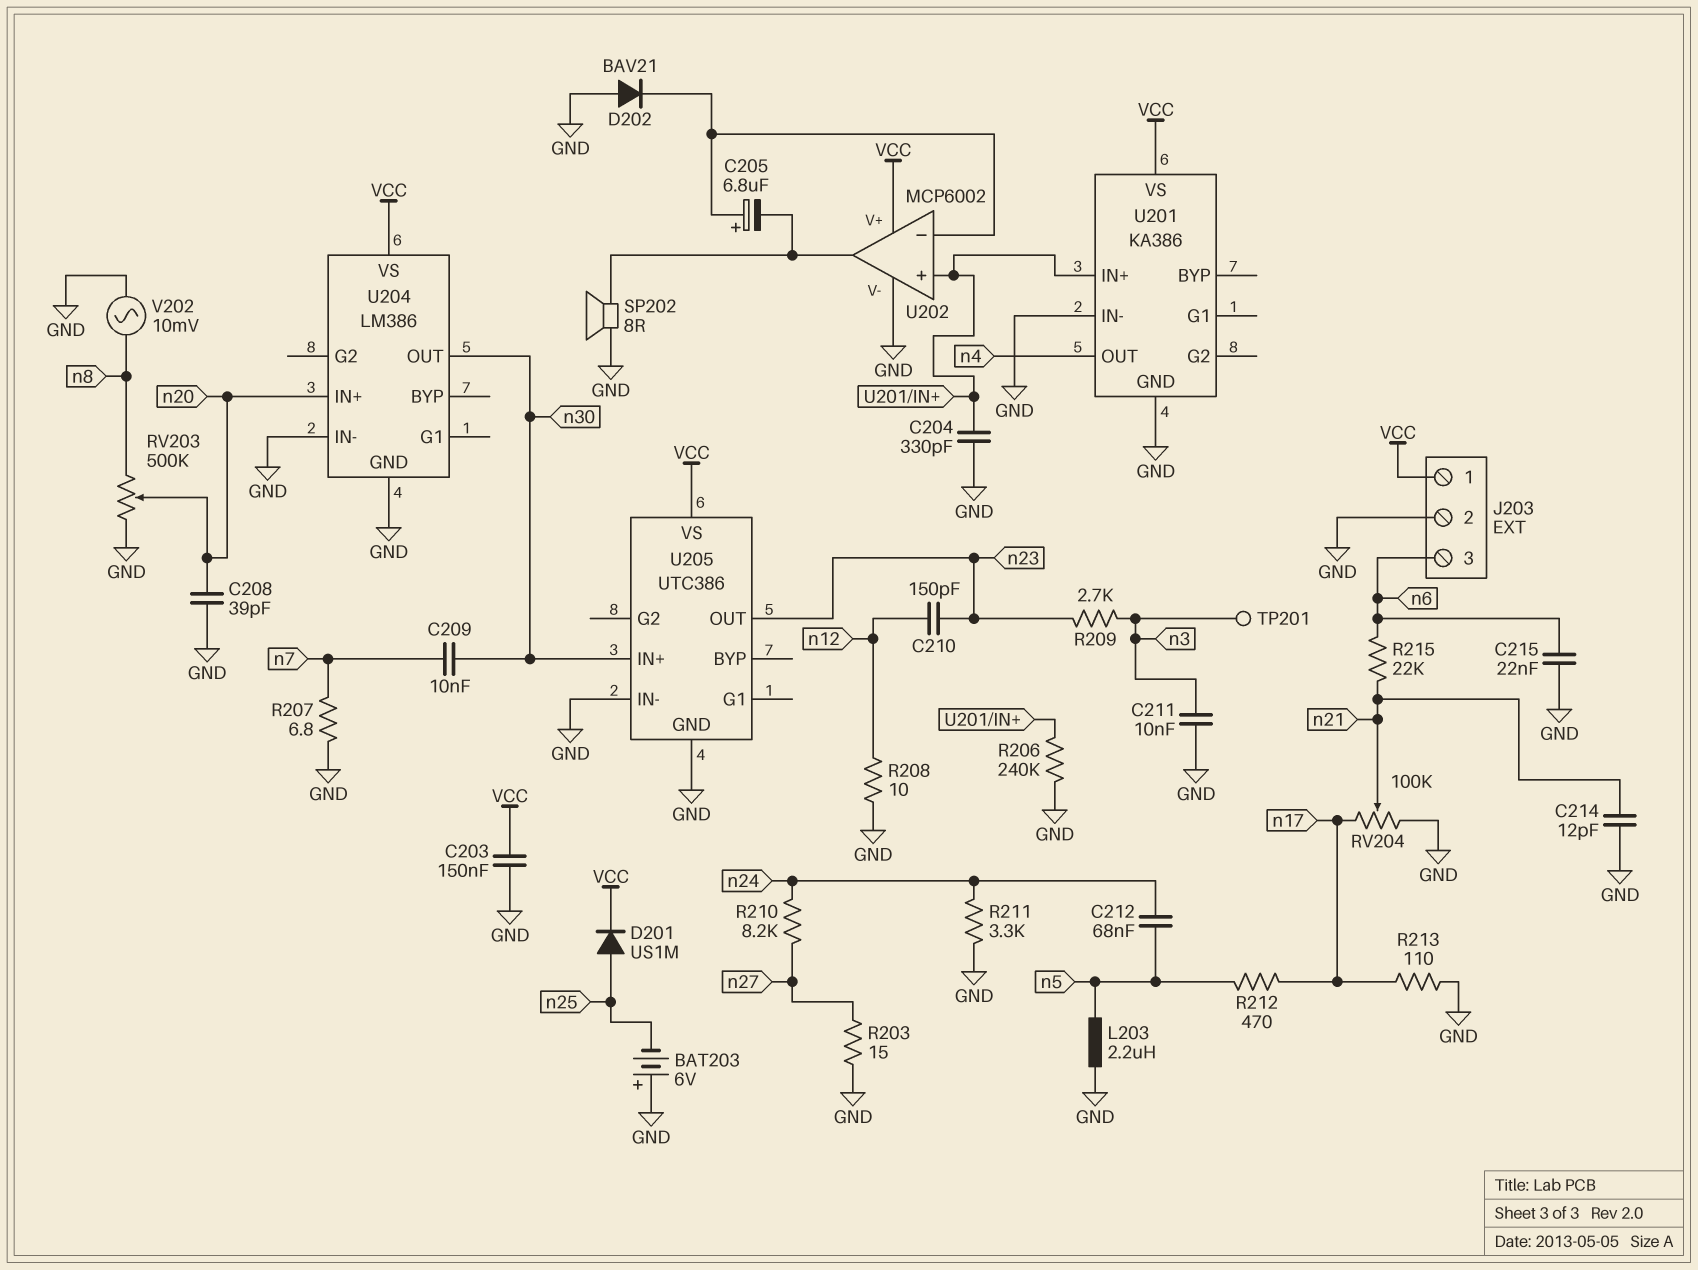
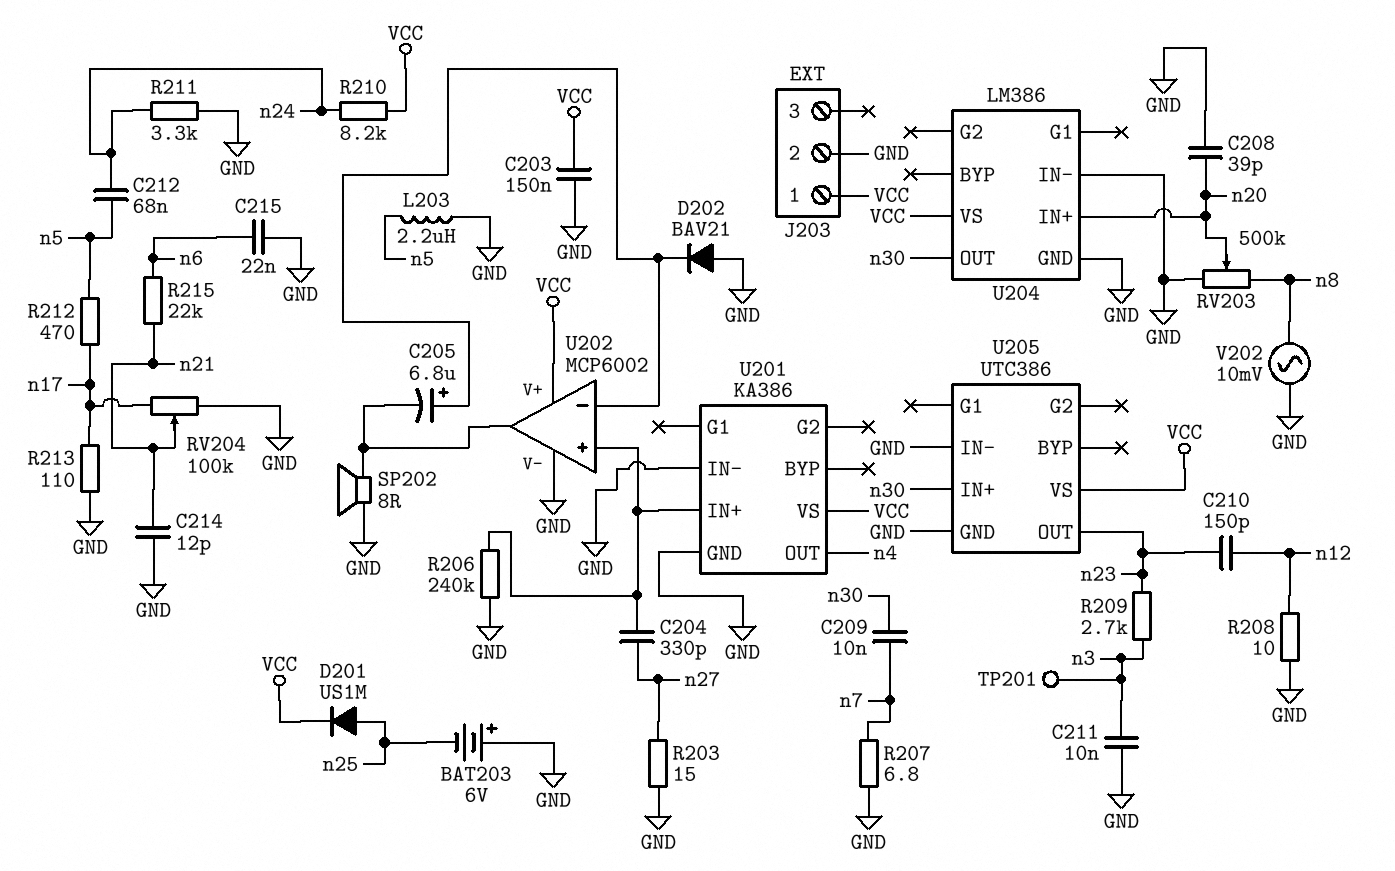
C204: 330pF (GND, U201/IN+) -> 330pF (U201/IN+, n27)
J203 pin 3: n6 -> none
R210: 8.2k (n24, n27) -> 8.2k (VCC, n24)

